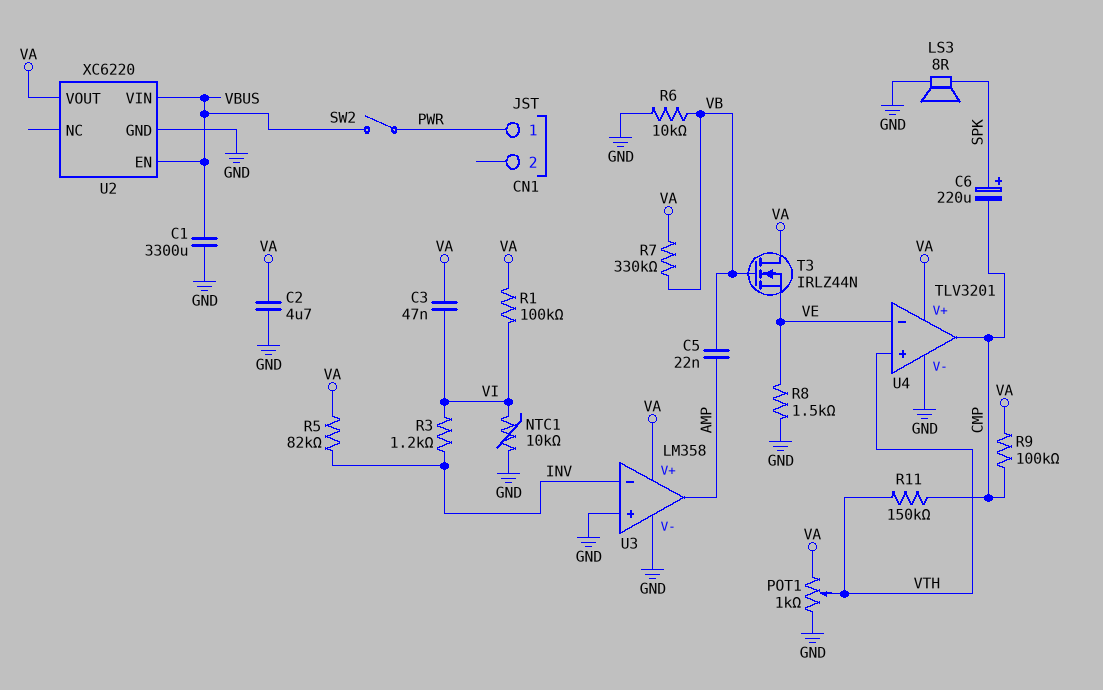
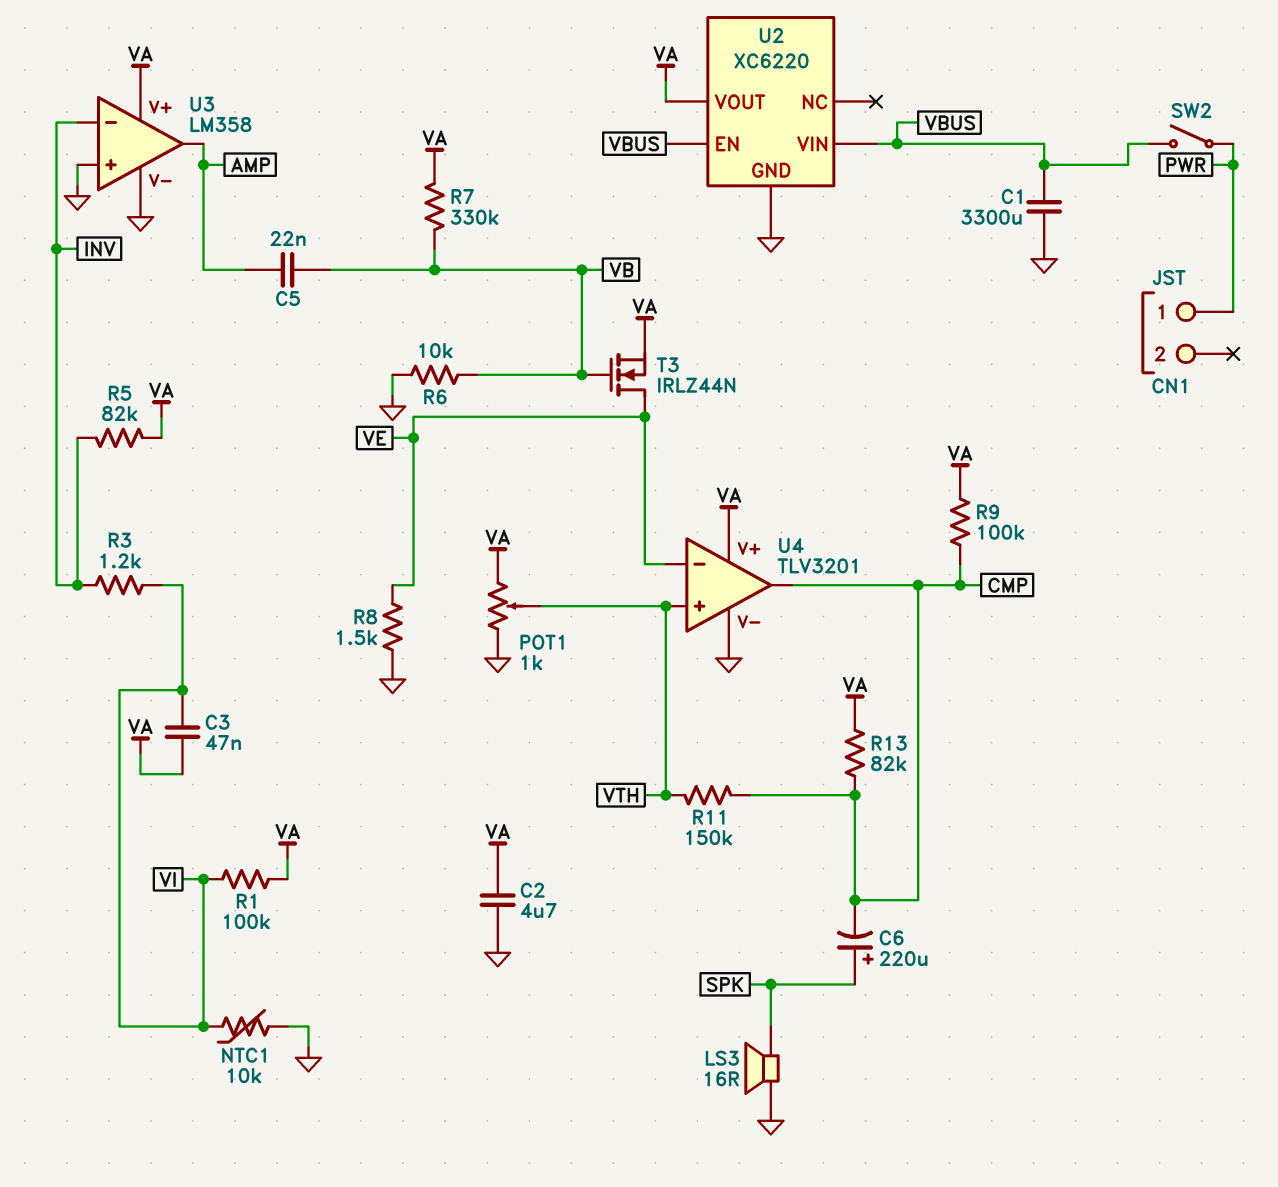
LS3: speaker 8R (GND, SPK) -> speaker 16R (GND, SPK)
R13: none -> 82k (CMP, VA)
T3: NMOS IRLZ44N (G VB, D VA, S VE) -> NMOS IRLZ44N (G VB, D VE, S VA)

